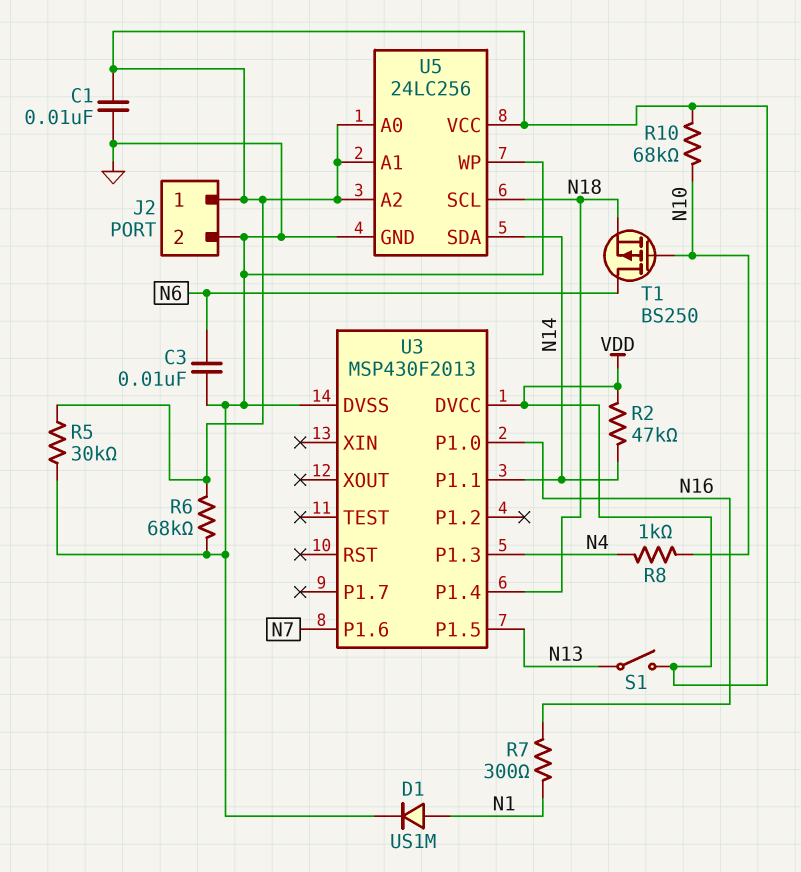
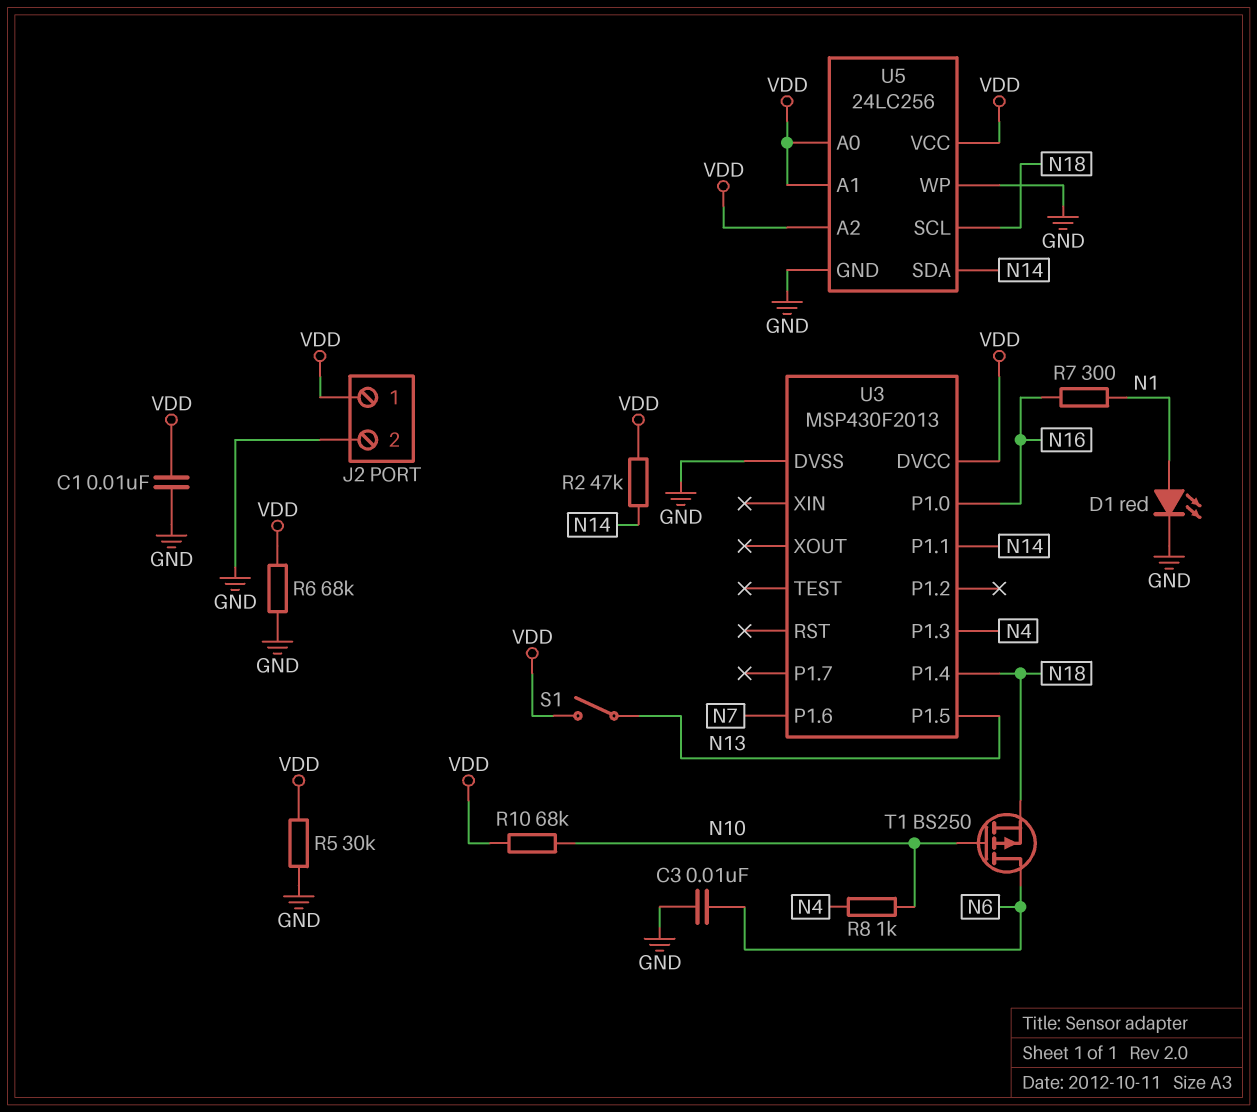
D1: diode US1M (A N1, K GND) -> LED red (A N1, K GND)

